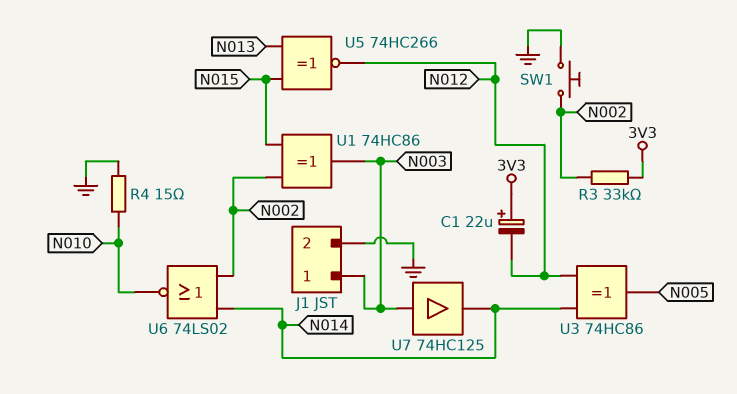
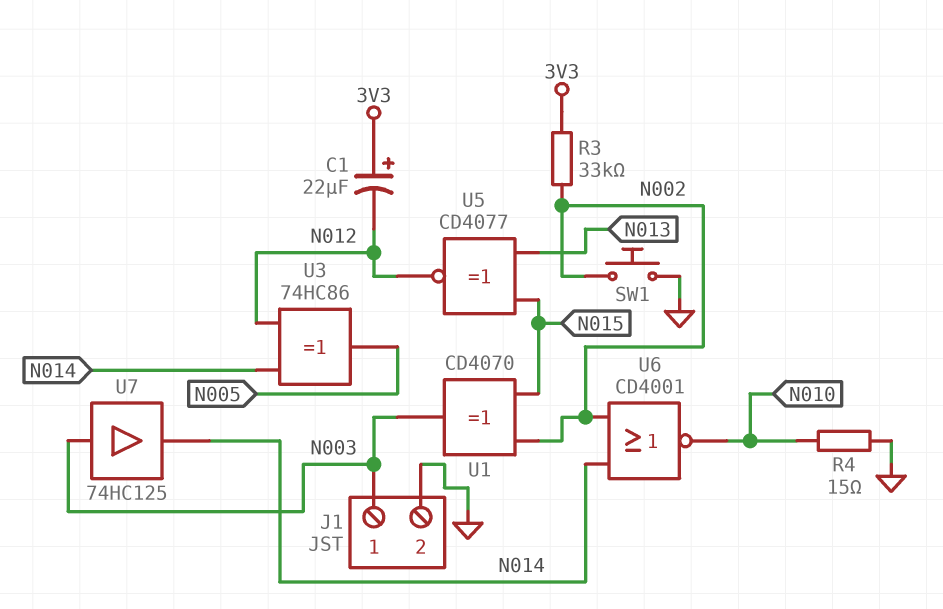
U1: XOR 74HC86 (in N002, in N015, out N003) -> XOR CD4070 (in N002, in N015, out N003)
U5: XNOR 74HC266 (in N013, in N015, out N012) -> XNOR CD4077 (in N013, in N015, out N012)
U6: NOR 74LS02 (in N002, in N014, out N010) -> NOR CD4001 (in N002, in N014, out N010)

